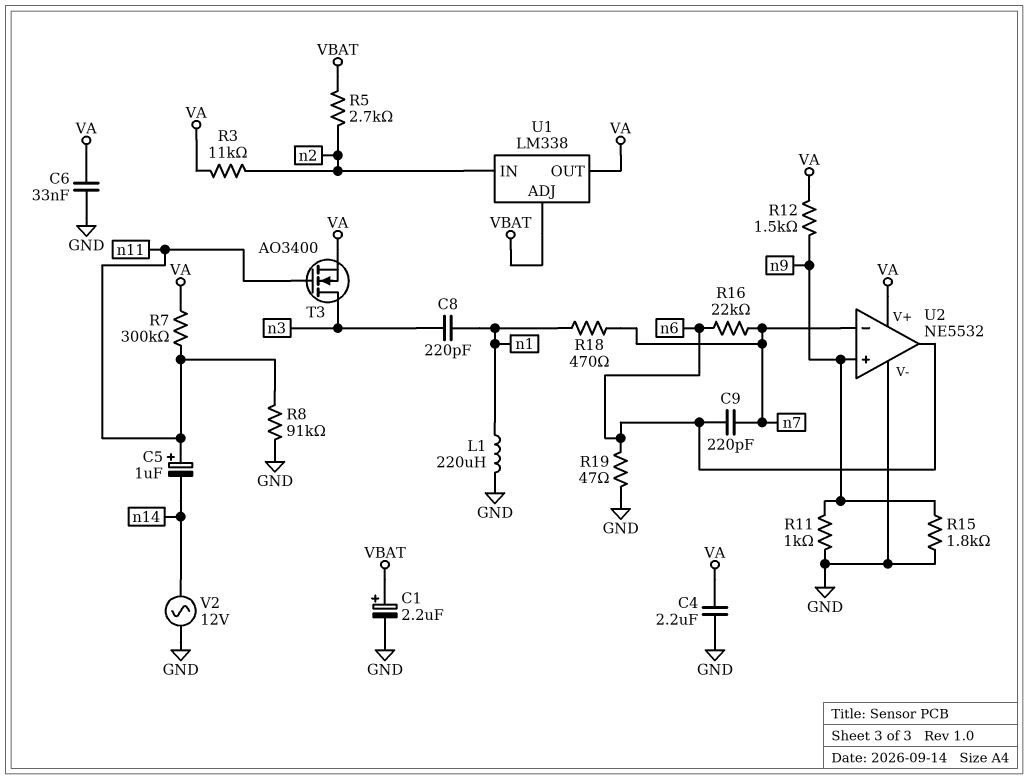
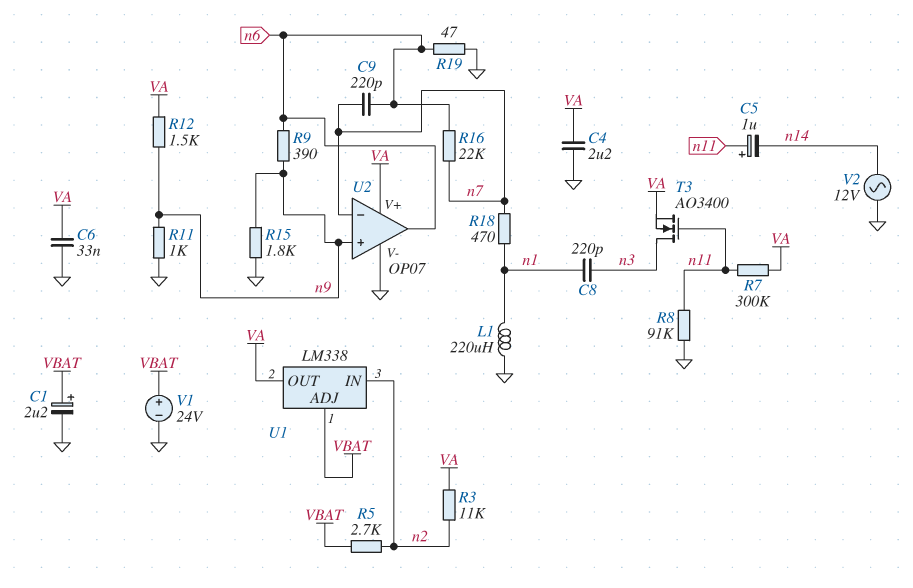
R9: none -> 390 (n6, n9)
U2: NE5532 -> OP07
V1: none -> 24V (plus VBAT, minus GND)

